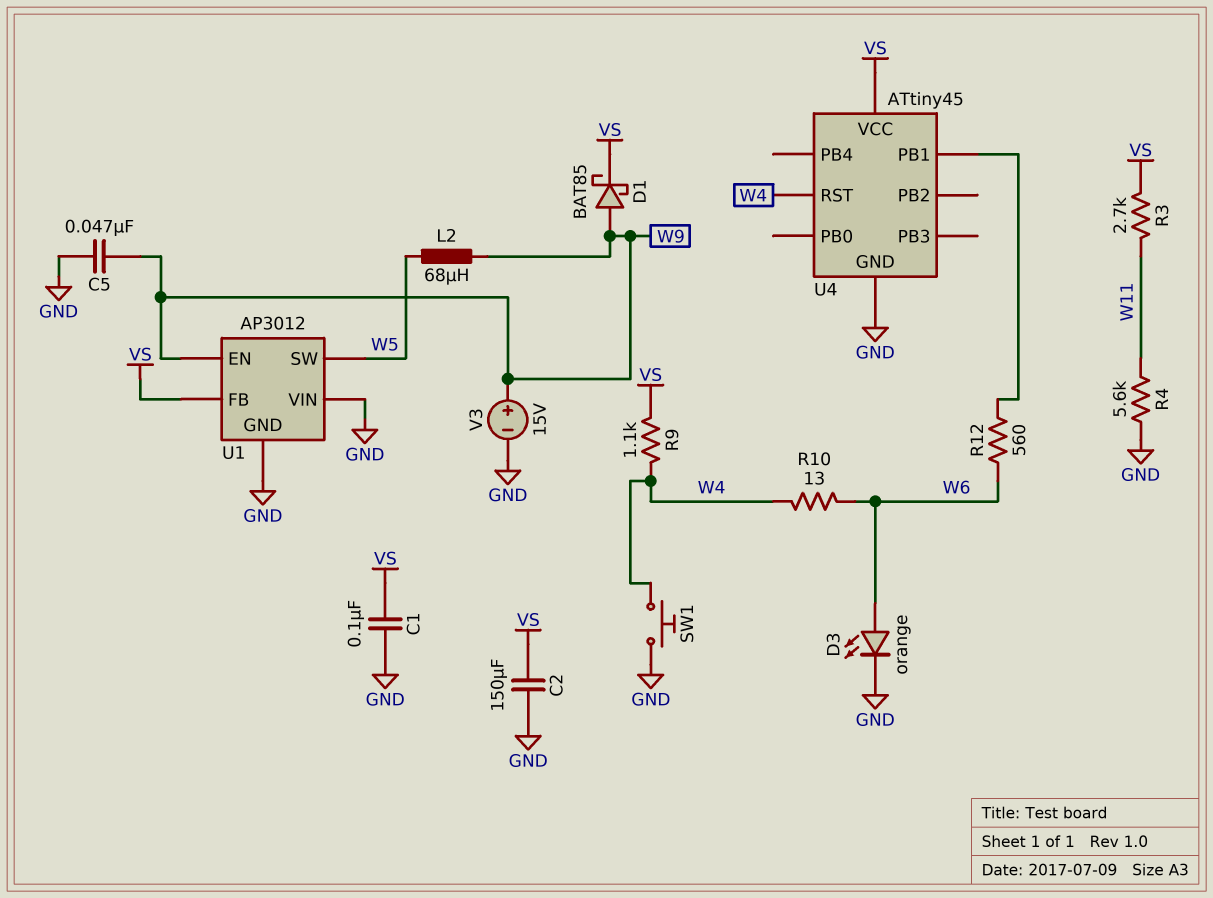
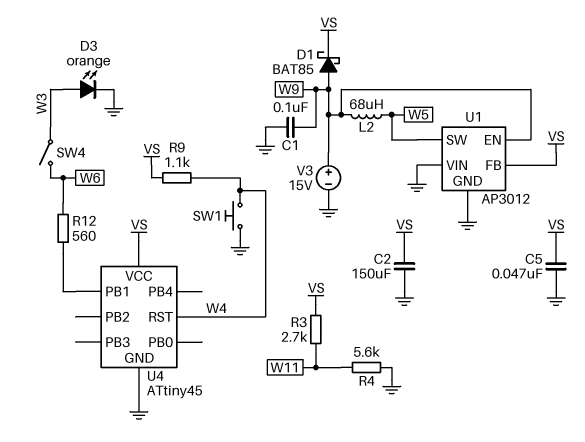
C1: 100nF (GND, VS) -> 100nF (GND, W9)
C5: 47nF (GND, W9) -> 47nF (GND, VS)
D3: LED orange (A W6, K GND) -> LED orange (A W3, K GND)
R10: 13 (W4, W6) -> none
SW4: none -> switch (W3, W6)

